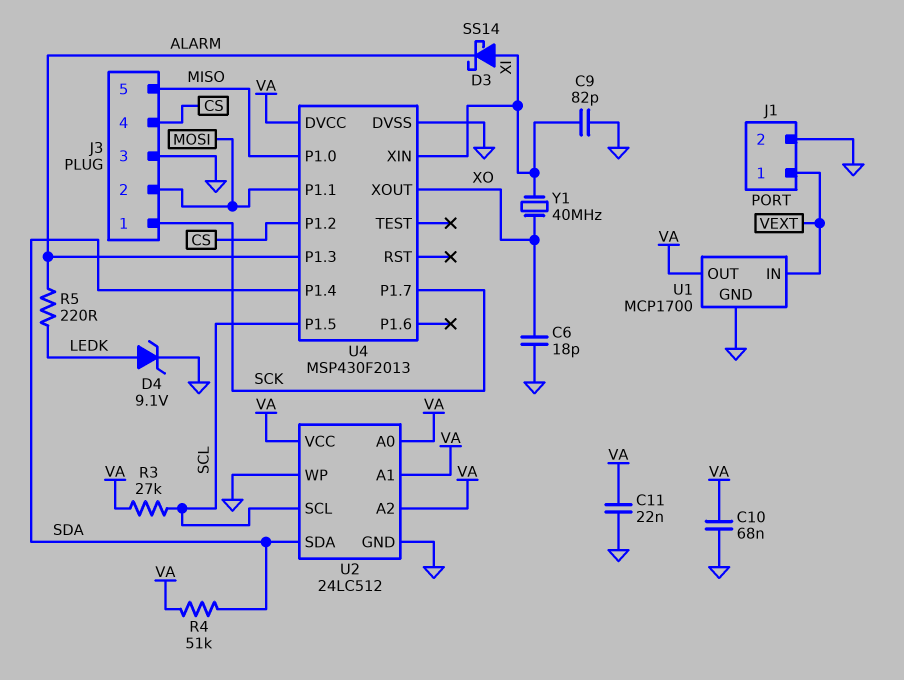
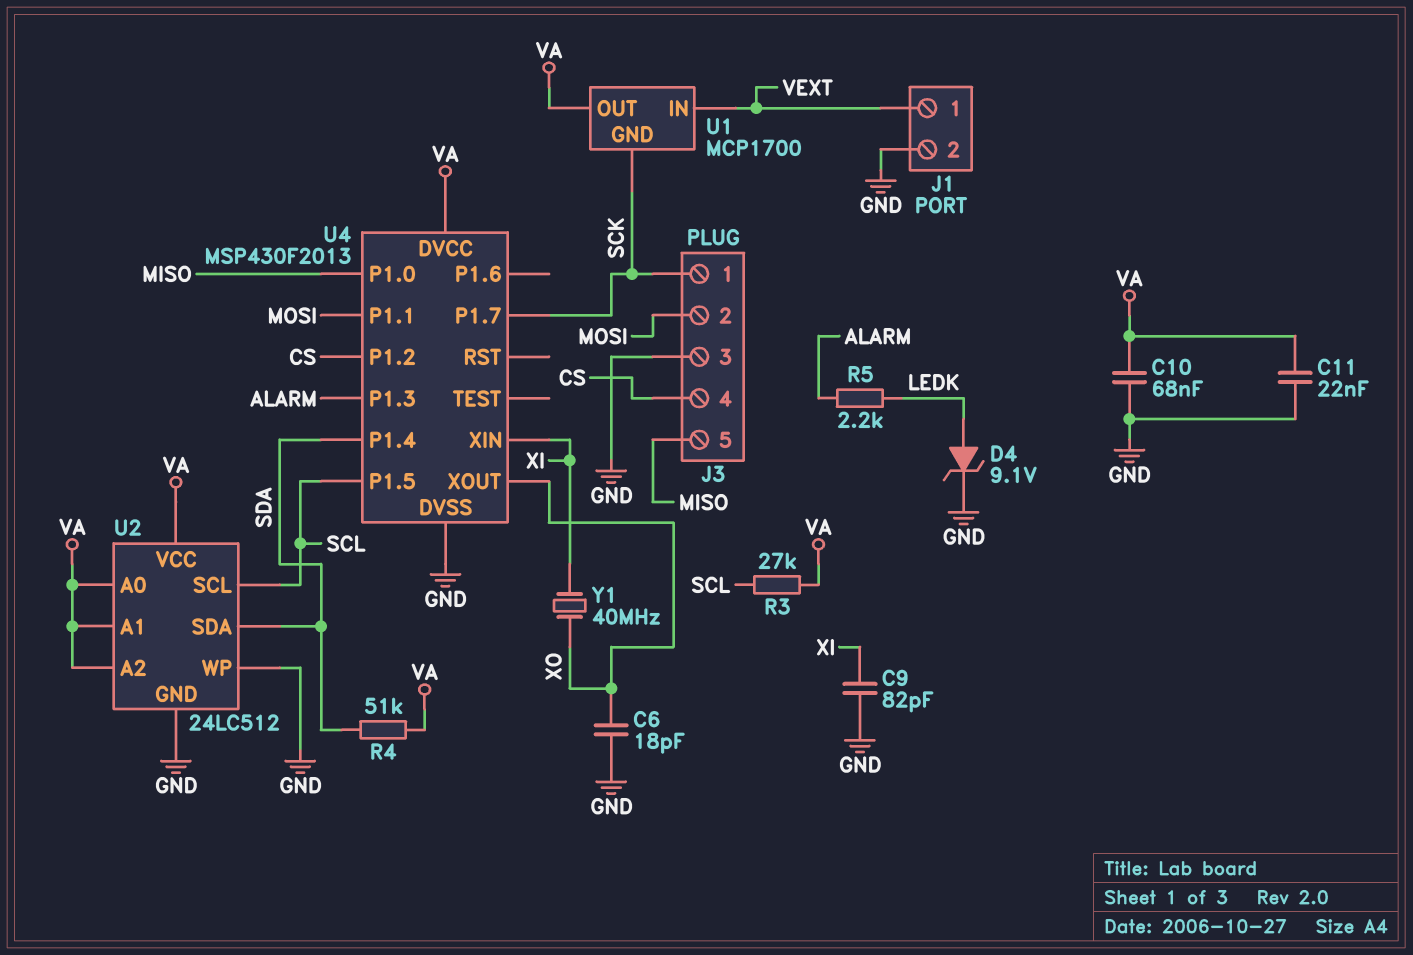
D3: schottky SS14 (A XI, K ALARM) -> none
R5: 220 (ALARM, LEDK) -> 2.2k (ALARM, LEDK)
U1 pin GND: GND -> SCK

